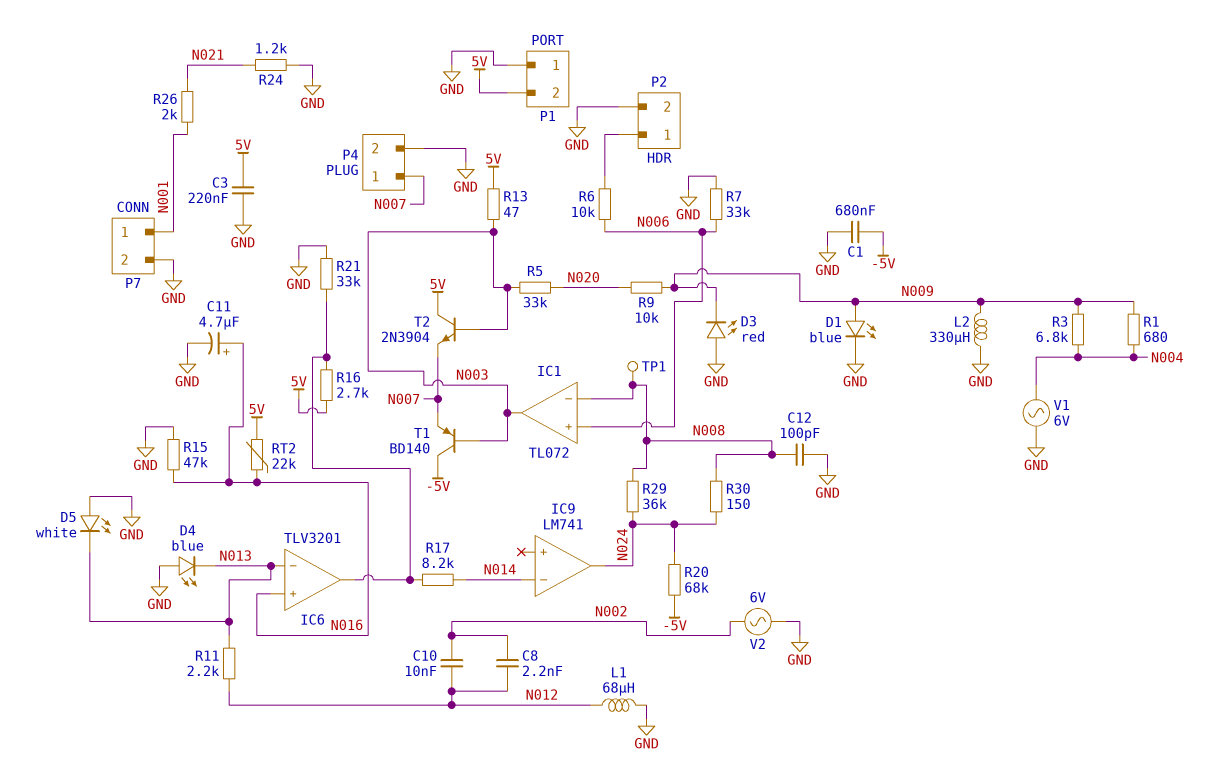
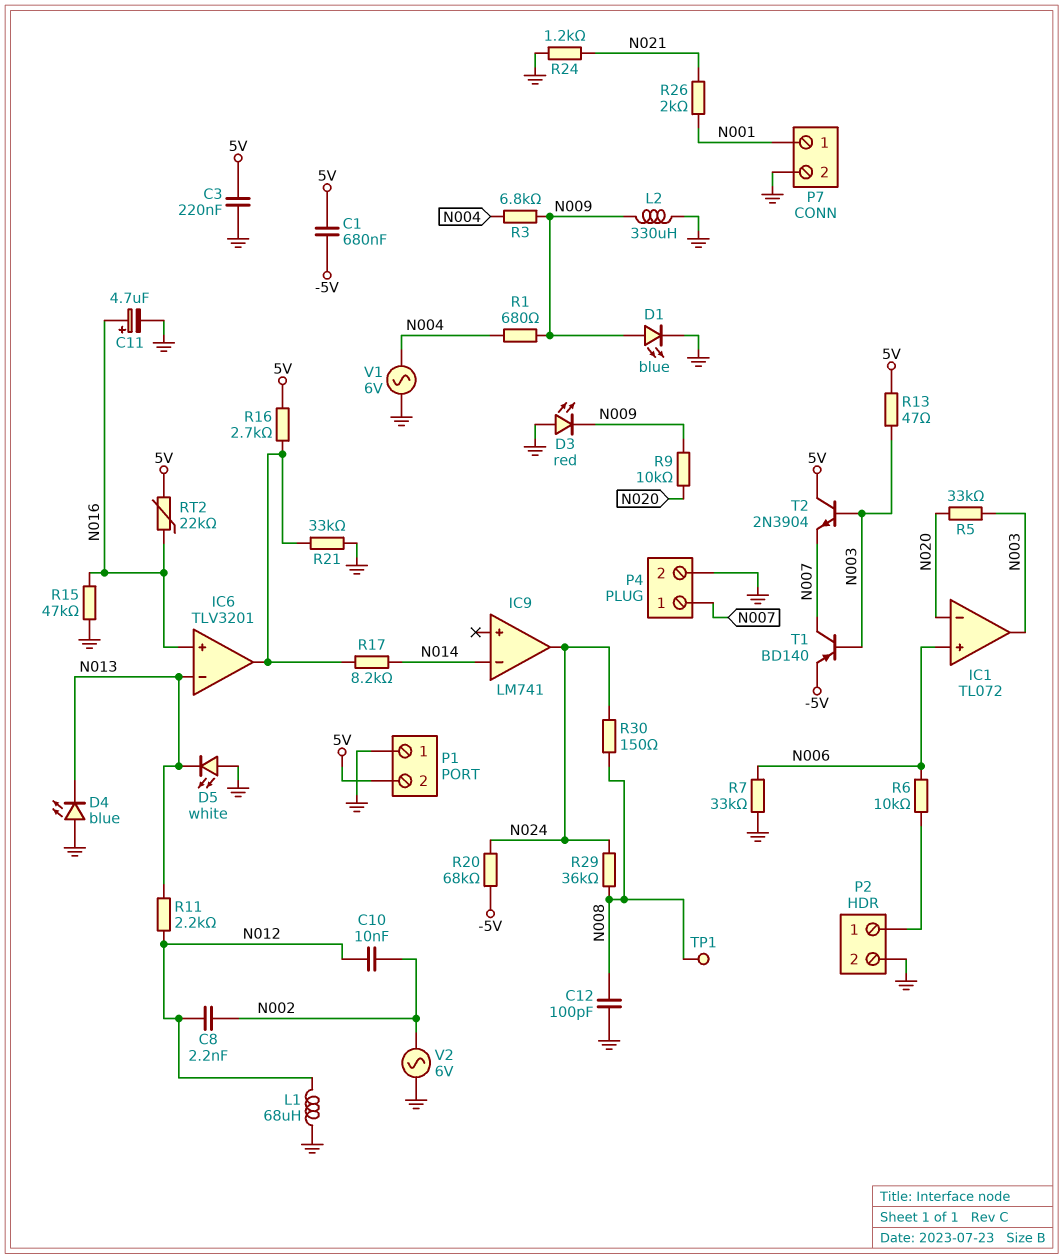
C1: 680nF (-5V, GND) -> 680nF (-5V, 5V)
IC1 pin in-: N008 -> N020
T1: PNP BD140 (B N003, C -5V, E N007) -> PNP BD140 (B N003, C N007, E -5V)

